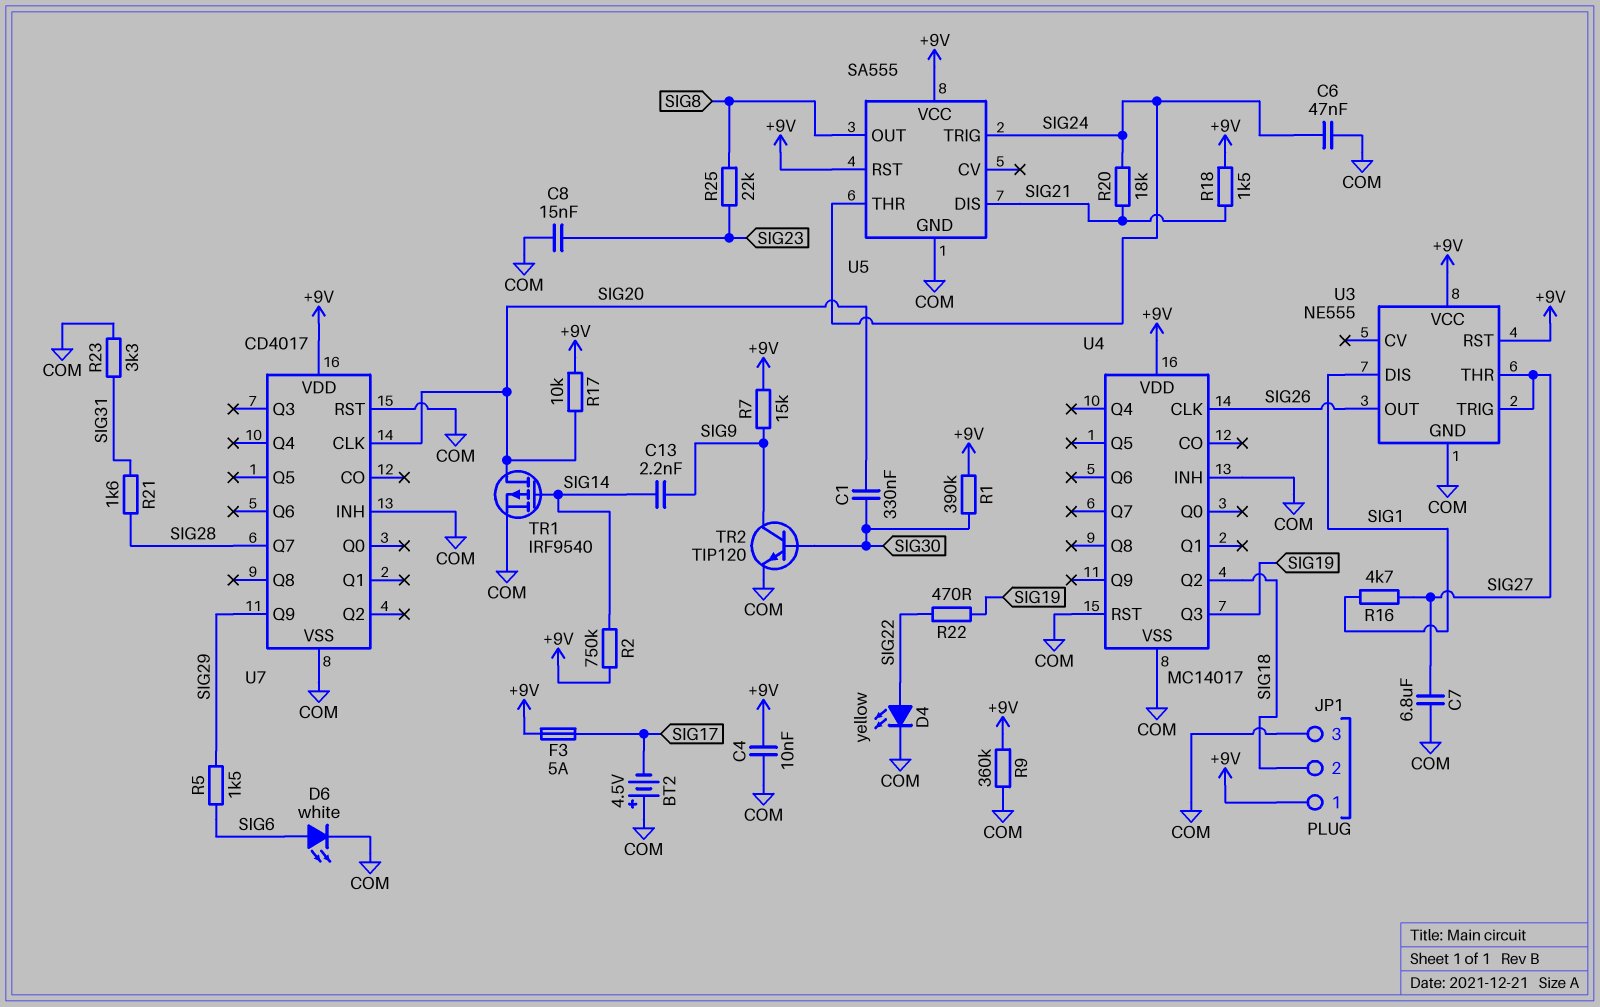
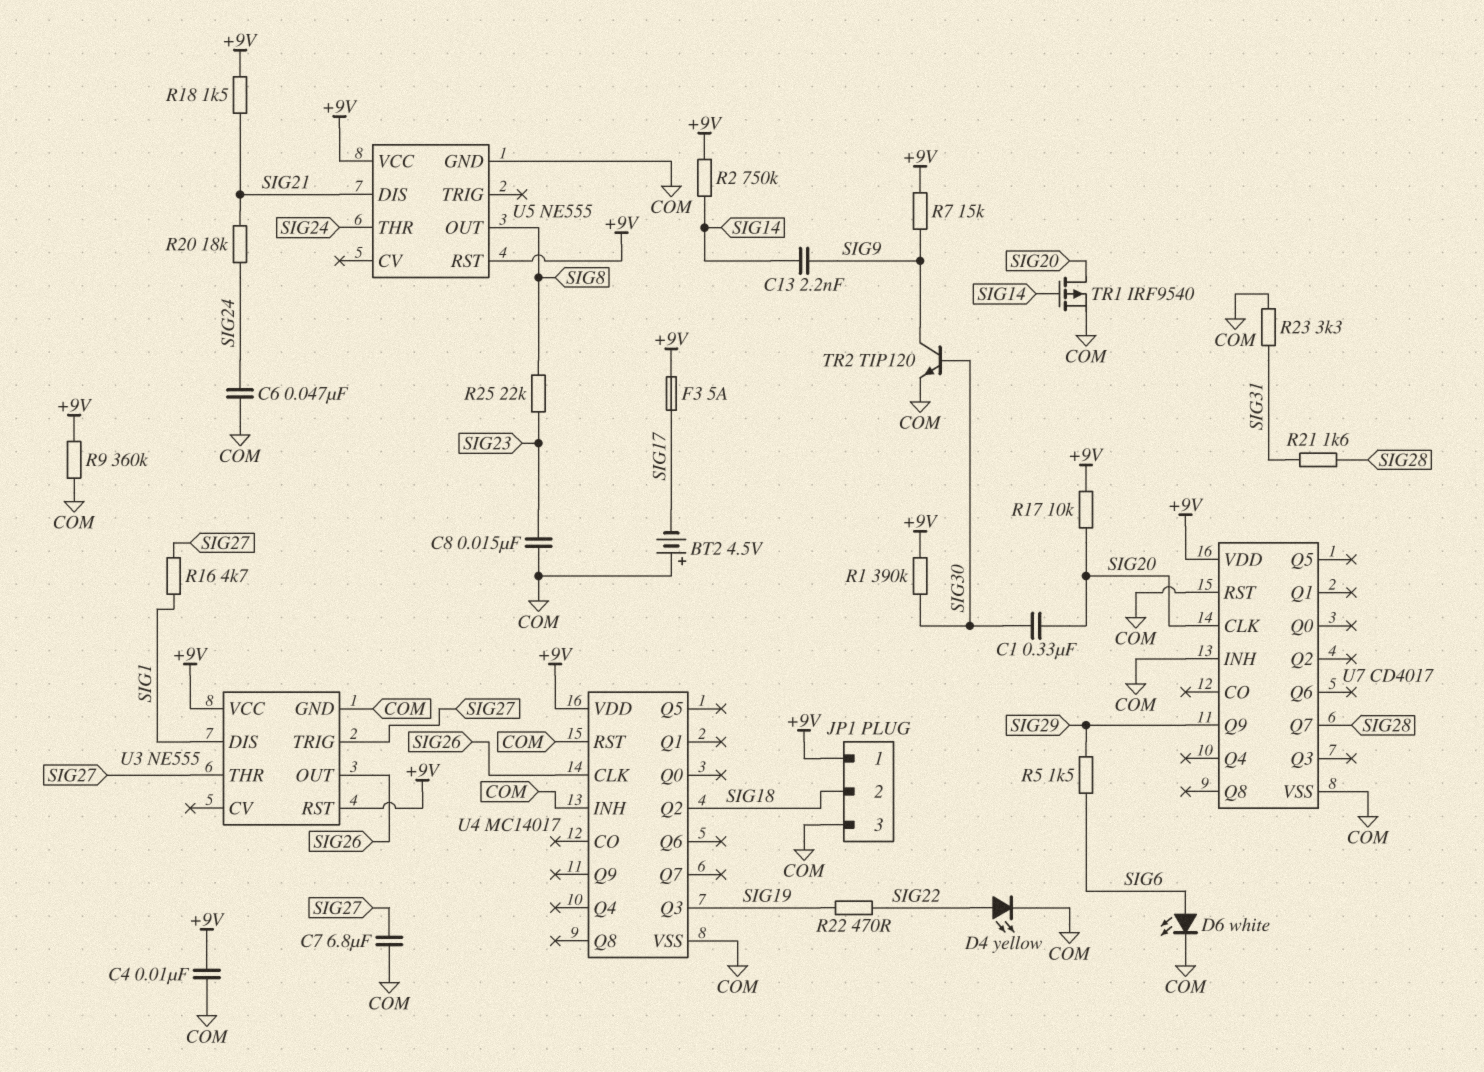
U5: SA555 -> NE555
U5 pin TRIG: SIG24 -> none

